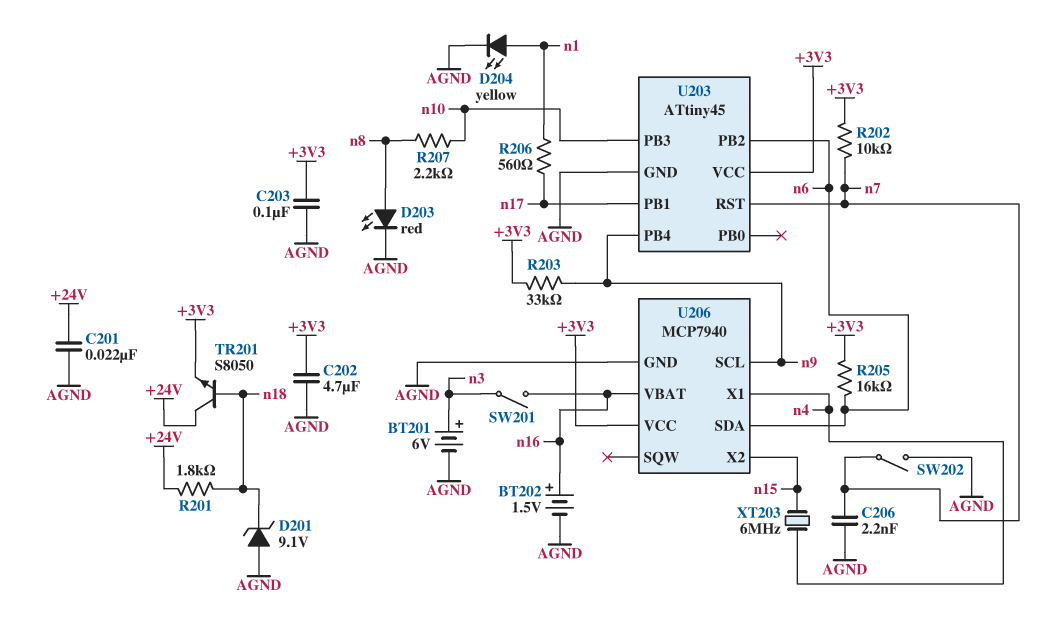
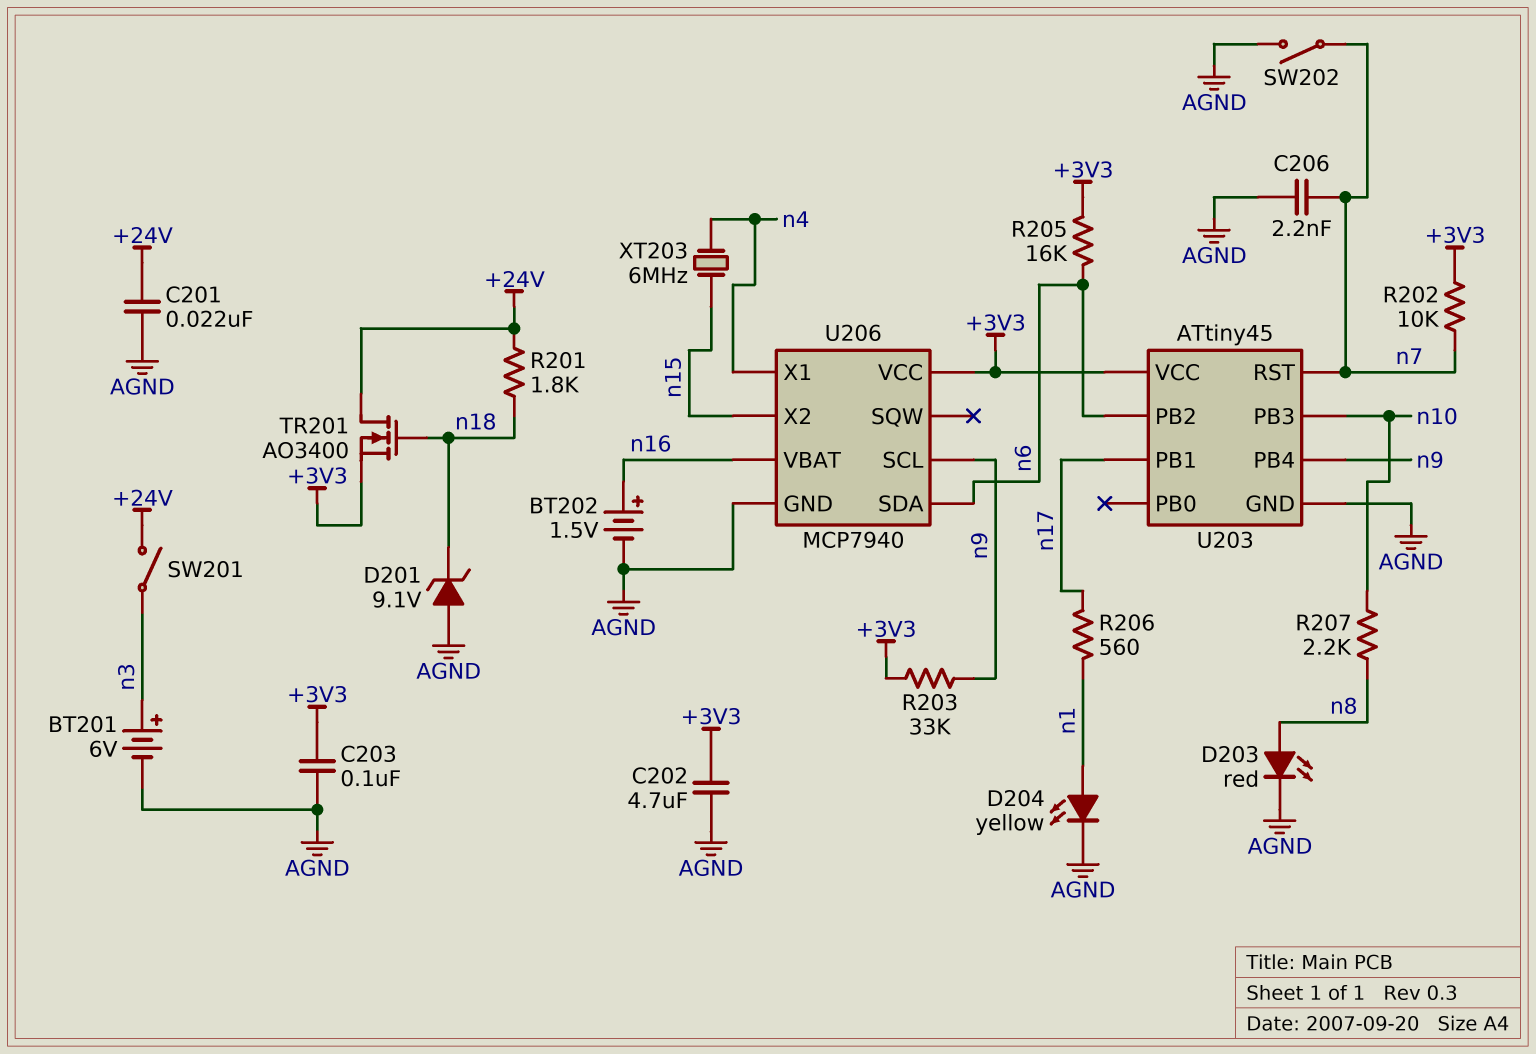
SW201: switch (n3, n16) -> switch (+24V, n3)
TR201: NPN S8050 (B n18, C +24V, E +3V3) -> NMOS AO3400 (G n18, D +24V, S +3V3)

